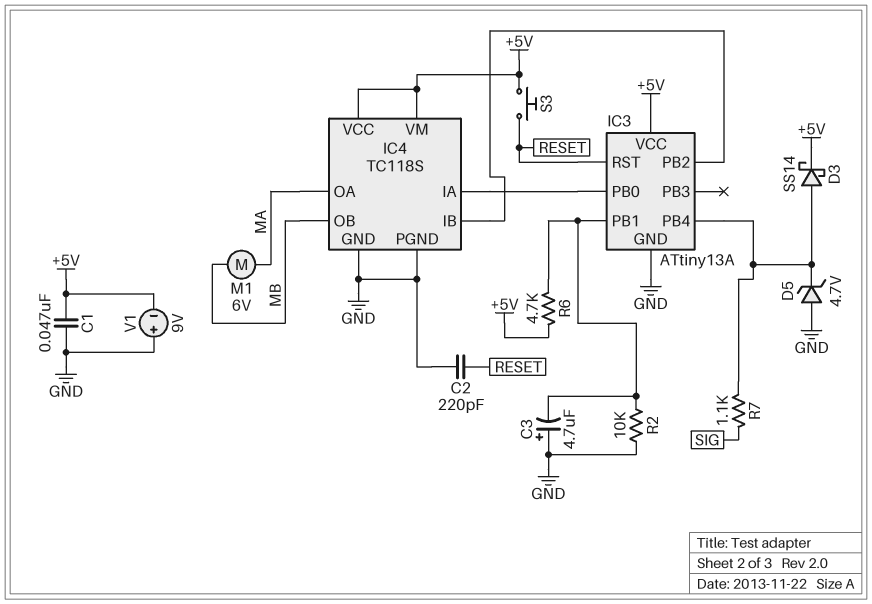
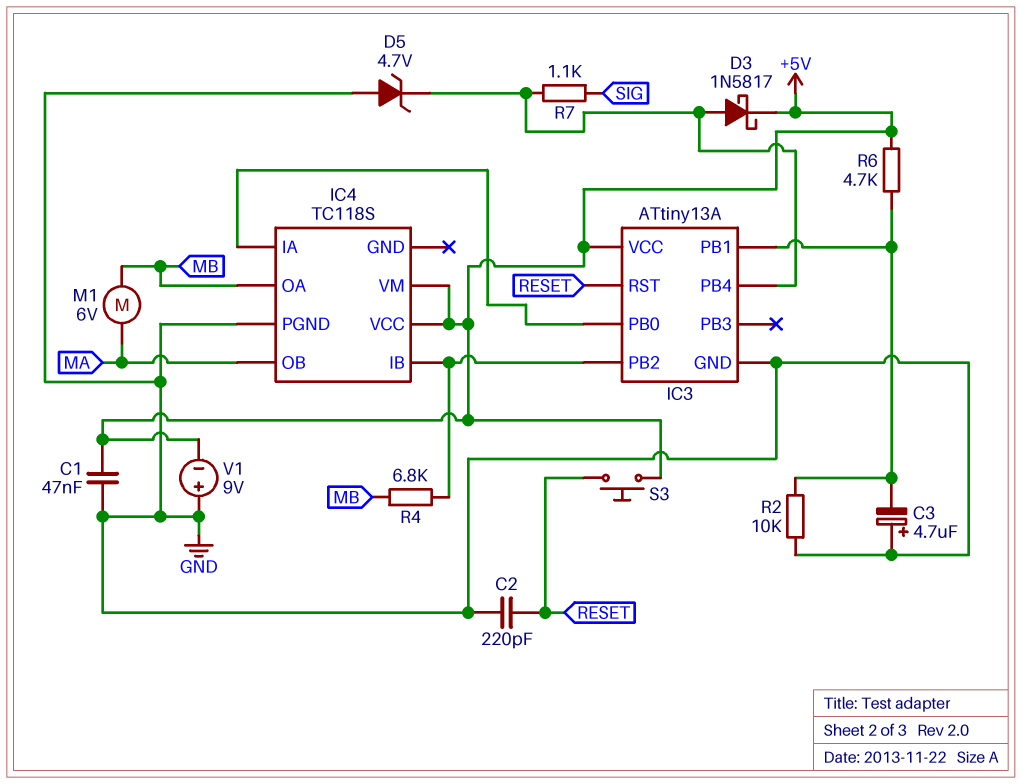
D3: schottky SS14 (A IC3/PB4, K +5V) -> schottky 1N5817 (A IC3/PB4, K +5V)
IC4 pin GND: GND -> none
IC4 pin OA: MA -> MB
IC4 pin OB: MB -> MA
R4: none -> 6.8k (IC3/PB2, MB)

